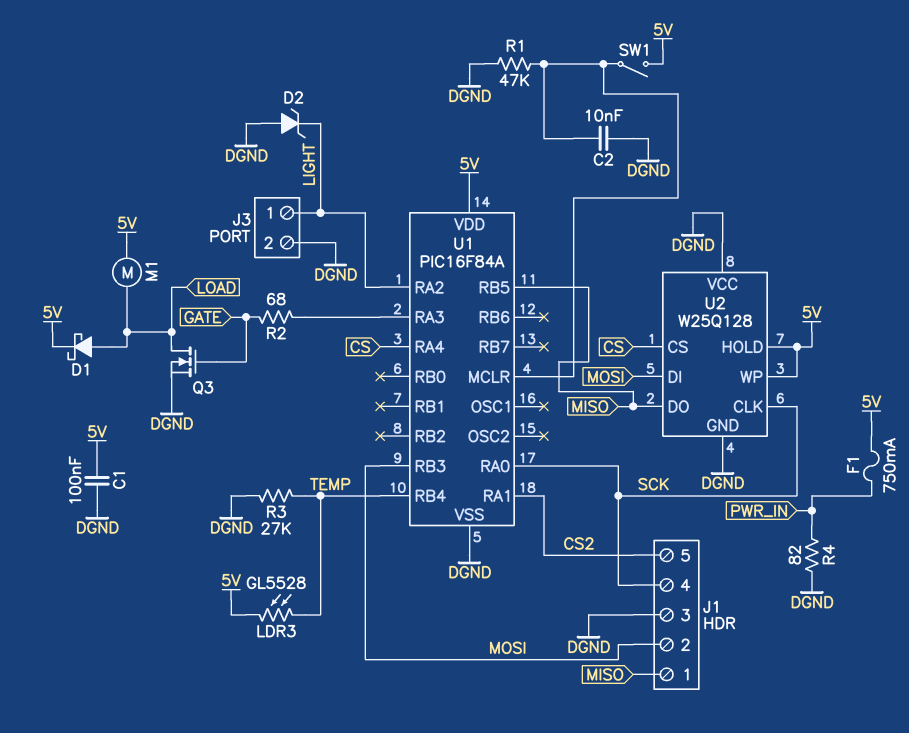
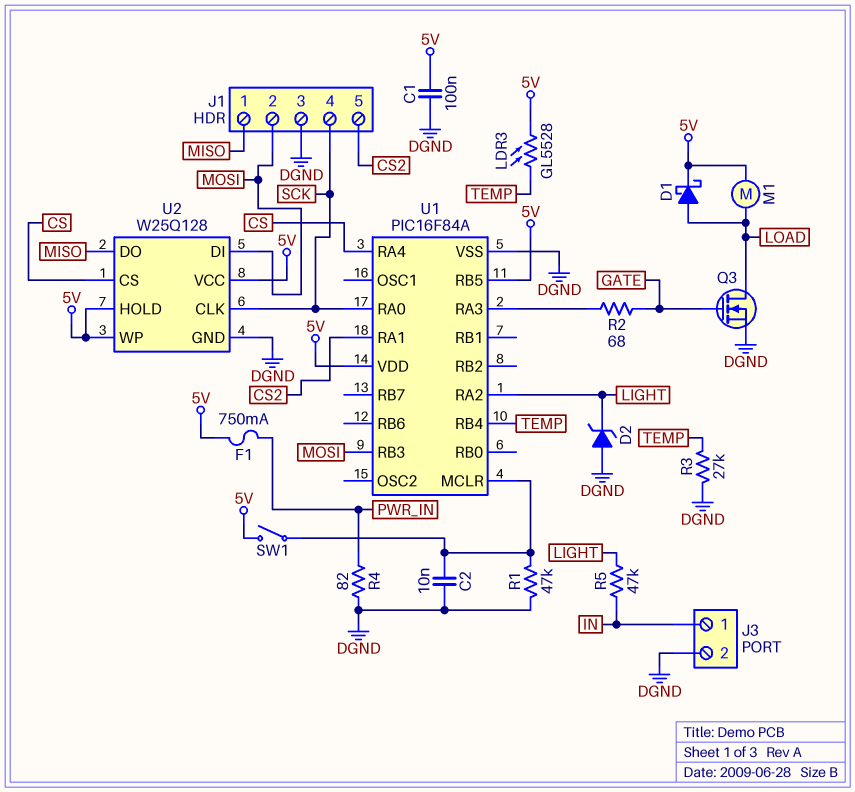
J3 pin 1: LIGHT -> IN
R5: none -> 47k (IN, LIGHT)
U1 pin RB5: MISO -> 5V
U2 pin VCC: DGND -> 5V

